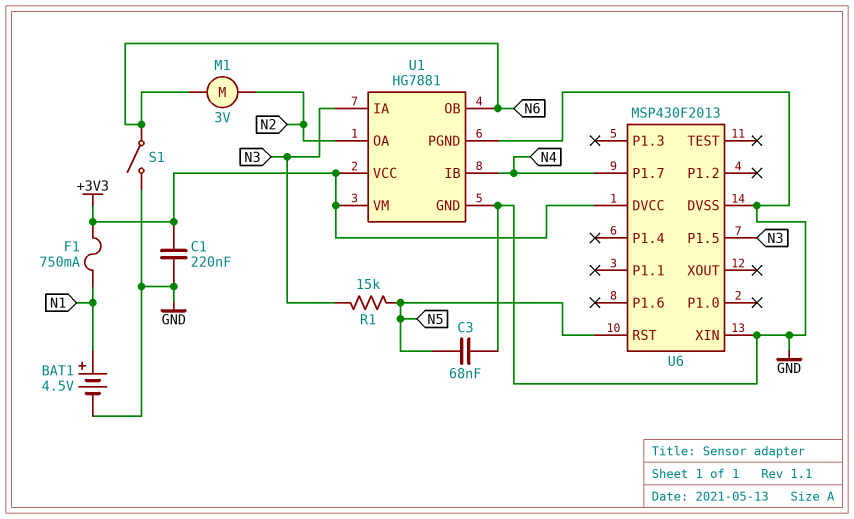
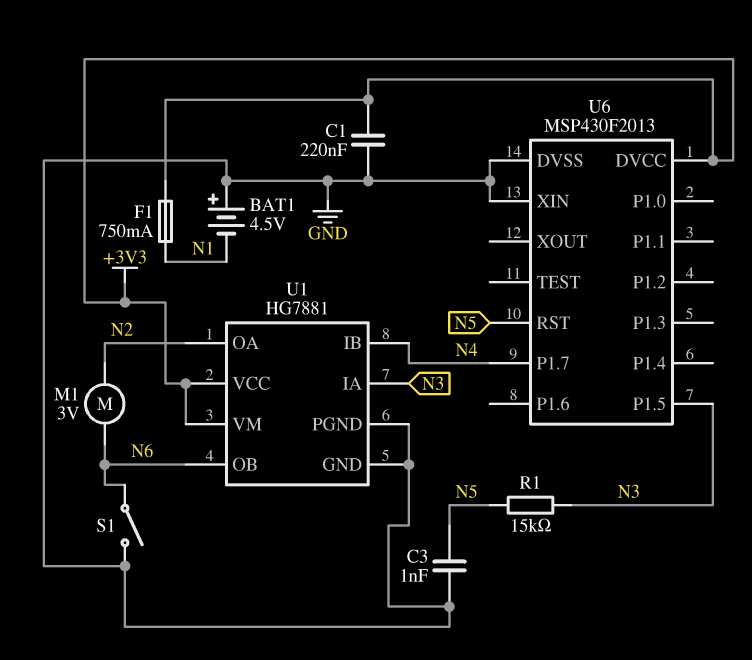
BAT1: 4.5V (plus N1, minus GND) -> 4.5V (plus GND, minus N1)
C3: 68nF (GND, N5) -> 1nF (GND, N5)

